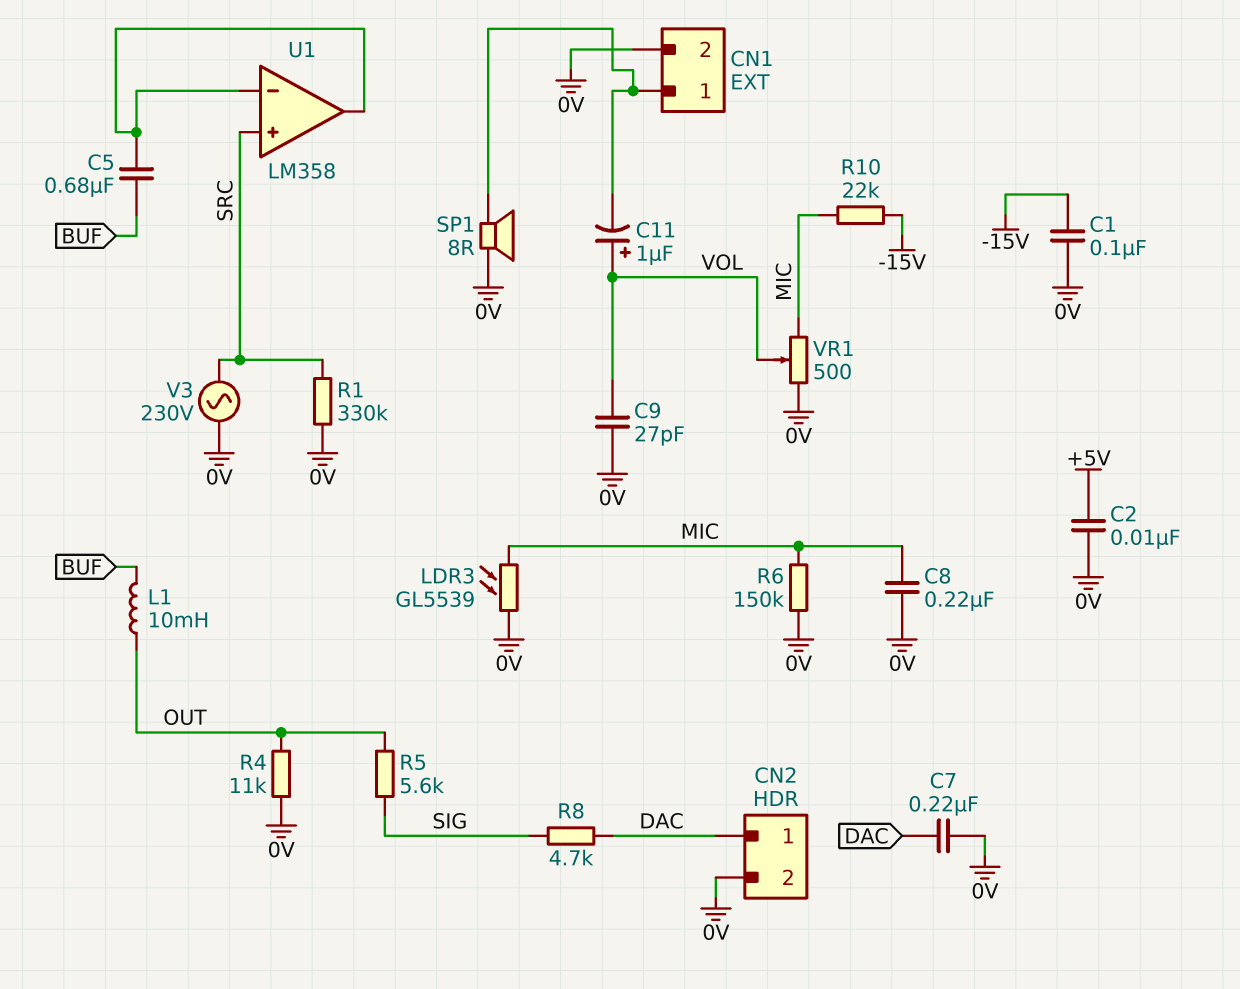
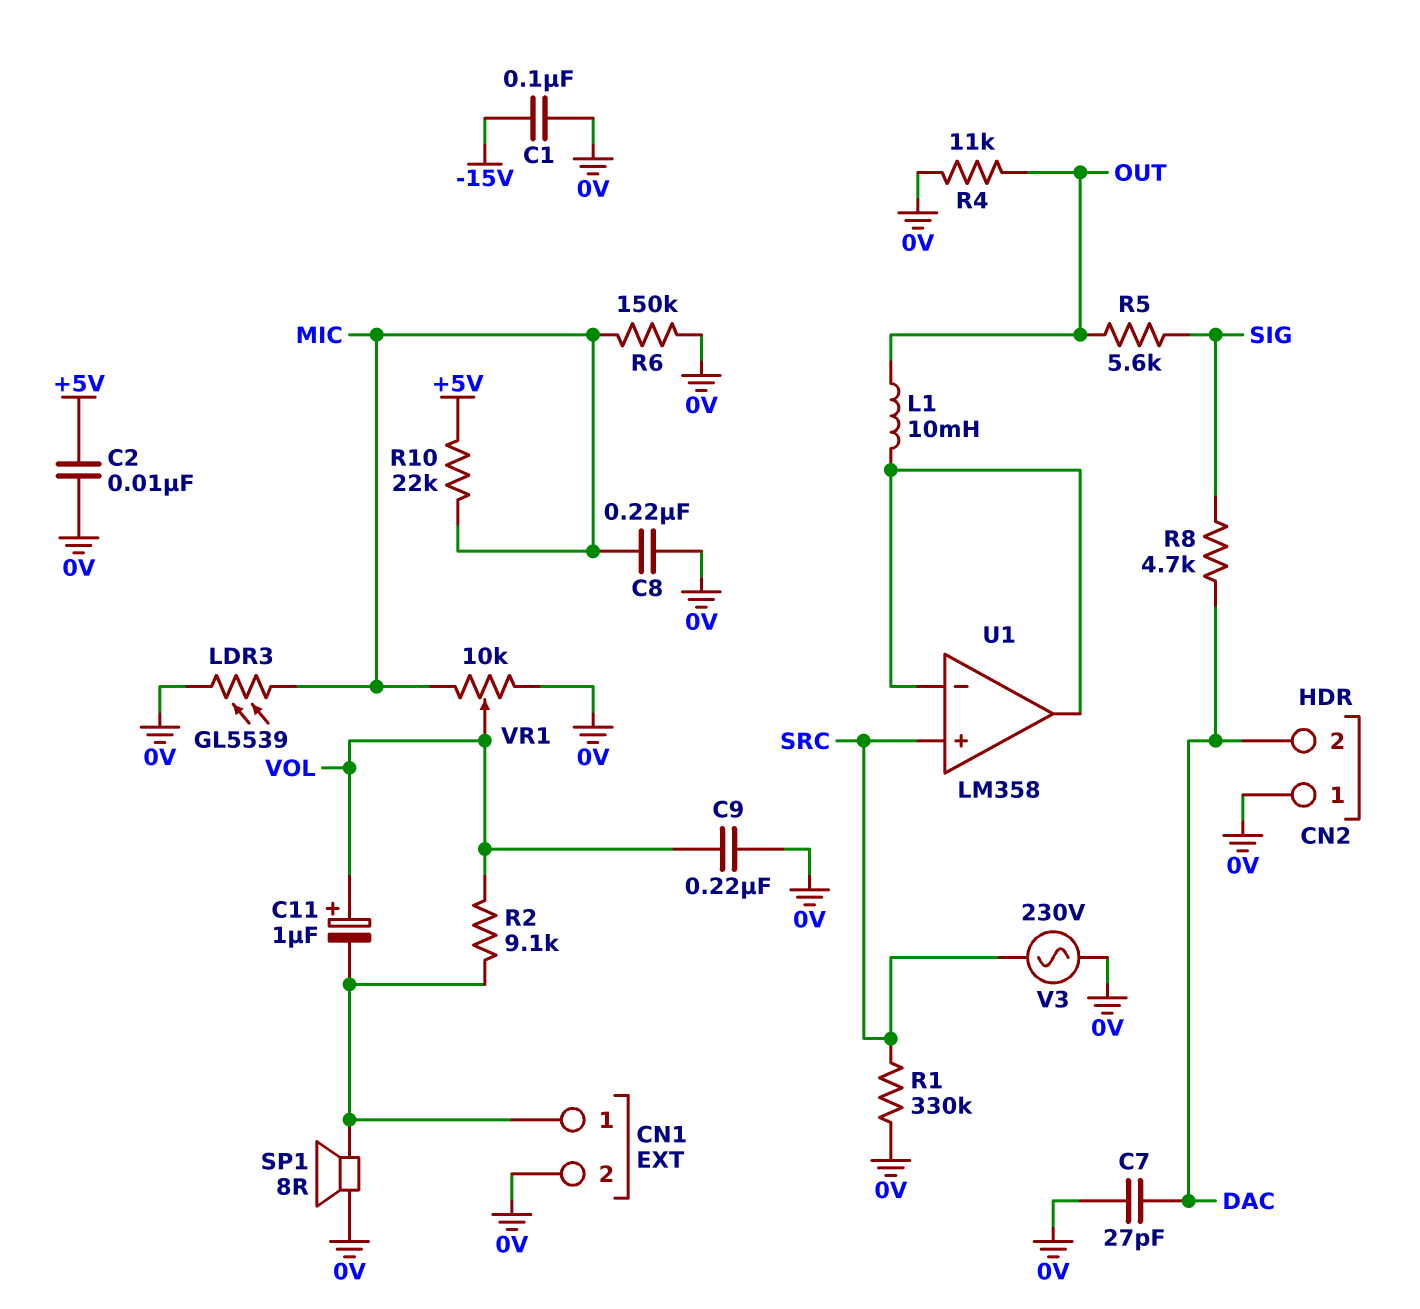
C5: 680nF (BUF, U1/in-) -> none
C7: 220nF (0V, DAC) -> 27pF (0V, DAC)
C9: 27pF (0V, VOL) -> 220nF (0V, VOL)
CN2 pin 1: DAC -> 0V
CN2 pin 2: 0V -> DAC
L1: 10mH (BUF, OUT) -> 10mH (OUT, U1/in-)
R2: none -> 9.1k (CN1/1, VOL)
R10: 22k (-15V, MIC) -> 22k (+5V, MIC)
VR1: 500 (0V, MIC, wiper VOL) -> 10k (0V, MIC, wiper VOL)

